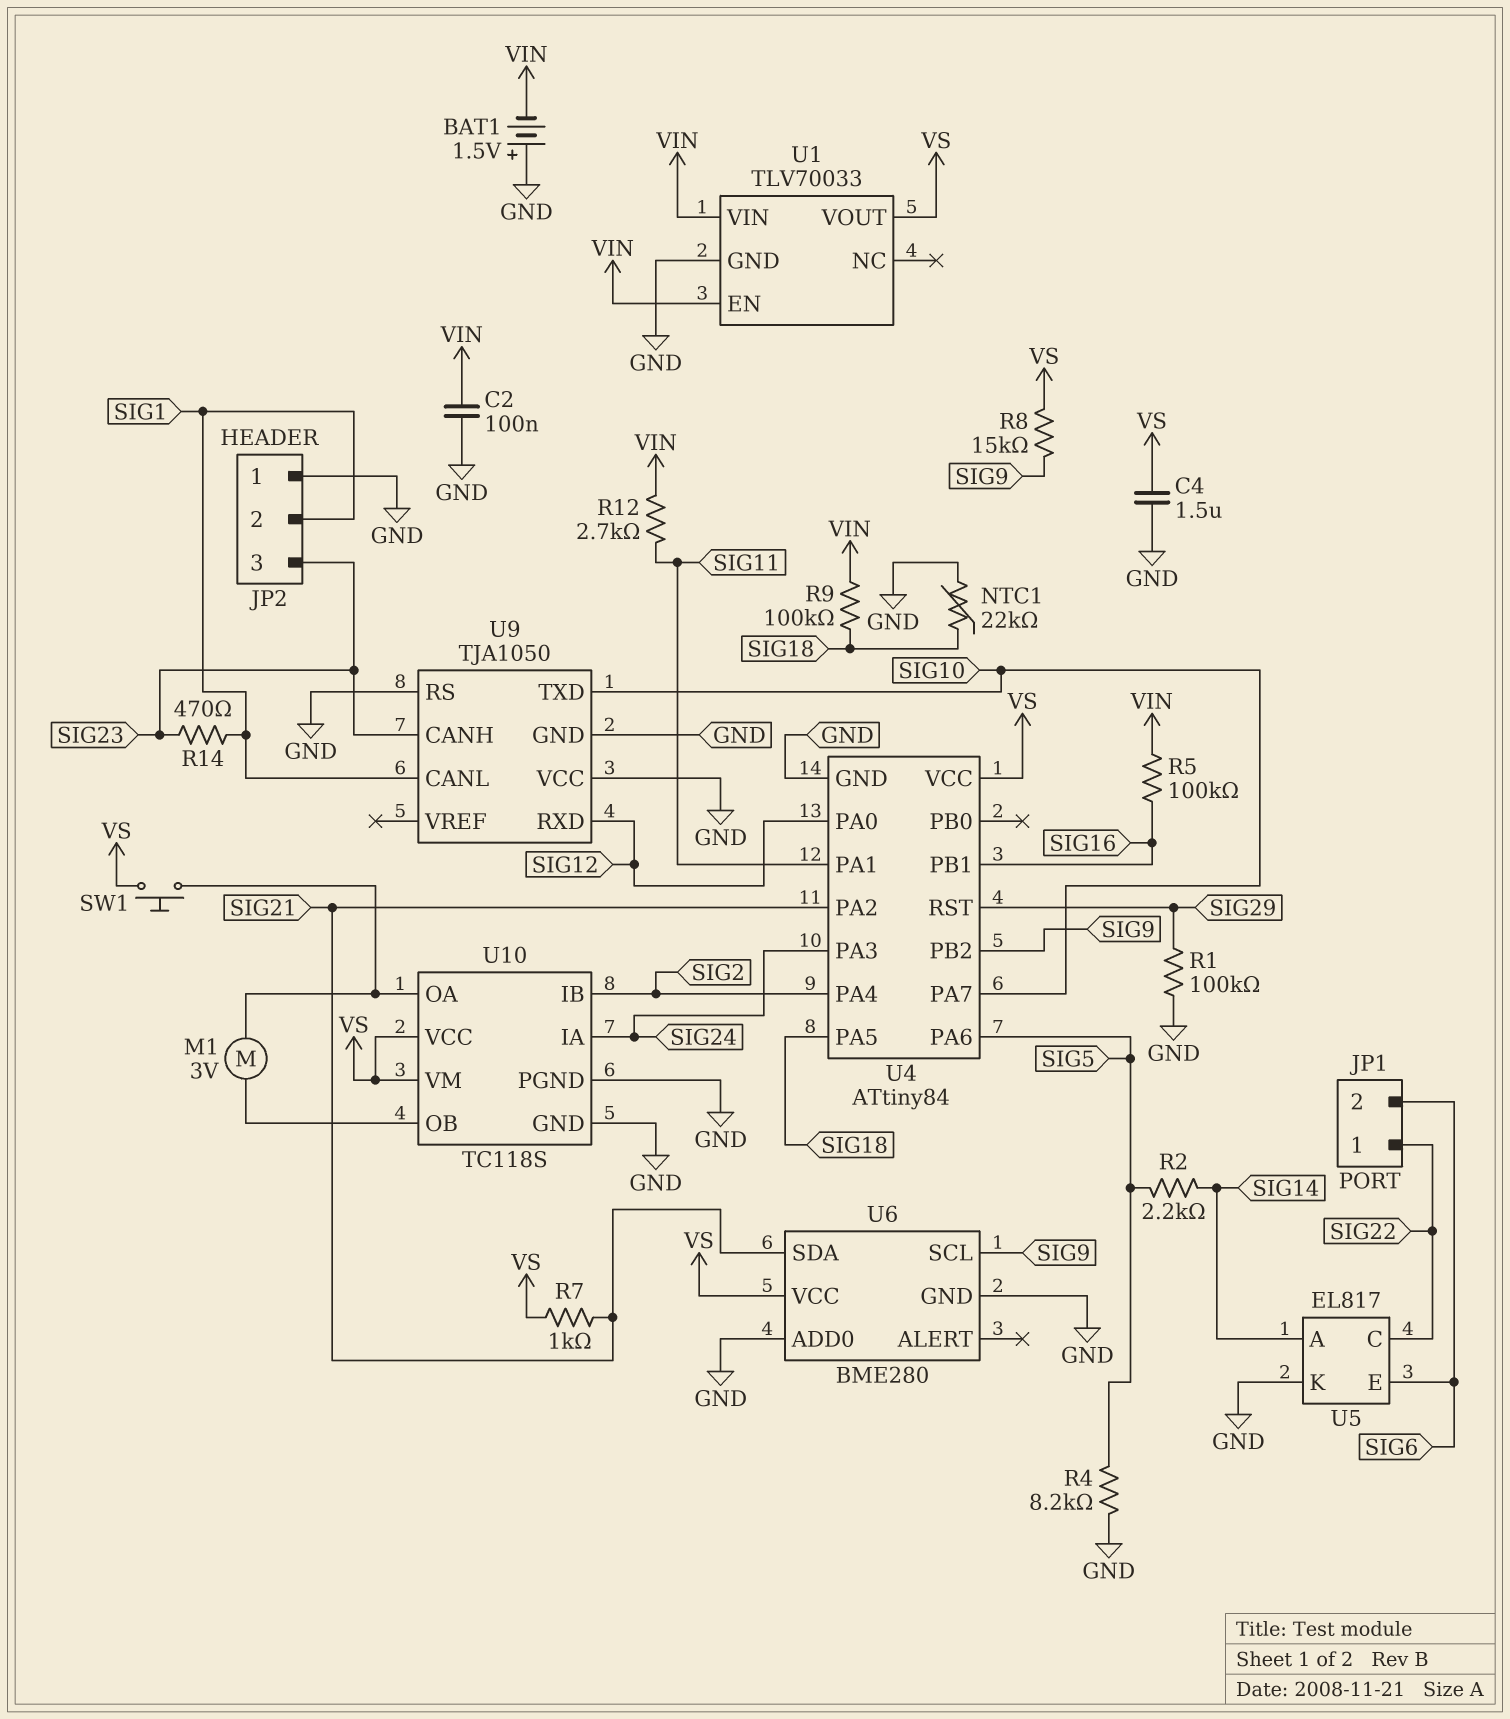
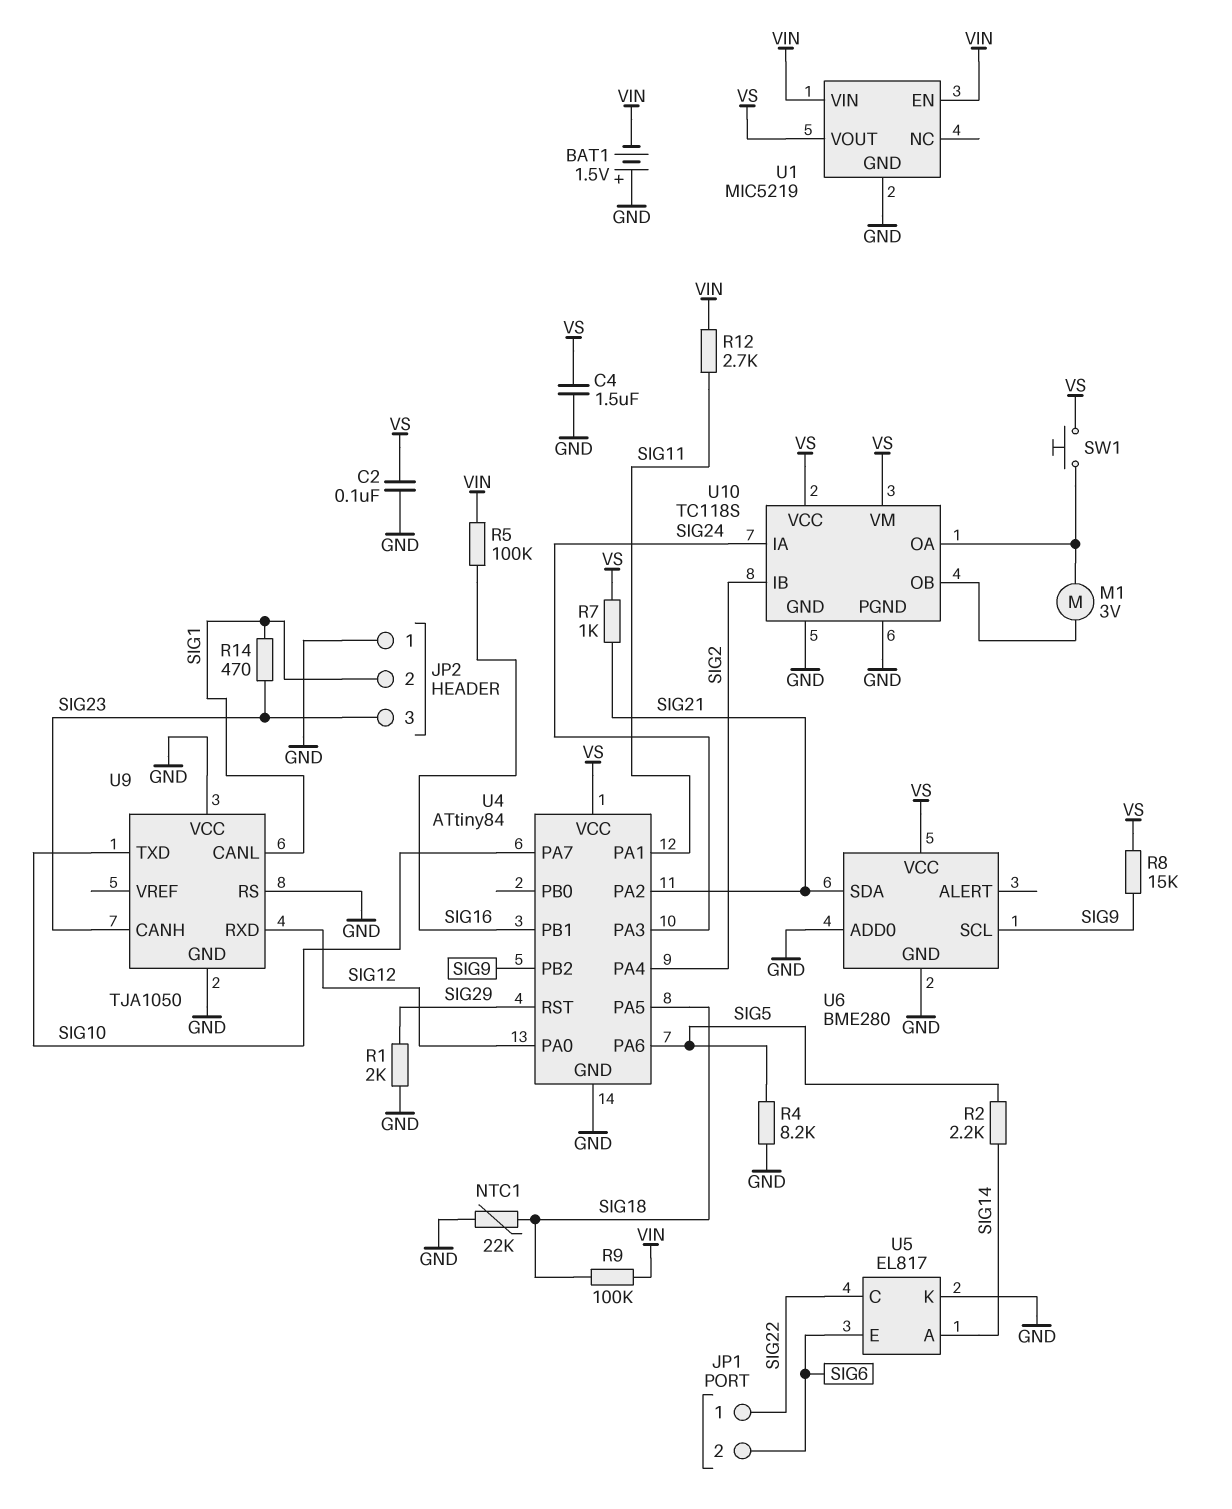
C2: 100nF (GND, VIN) -> 100nF (GND, VS)
R1: 100k (GND, SIG29) -> 2k (GND, SIG29)
U1: TLV70033 -> MIC5219

